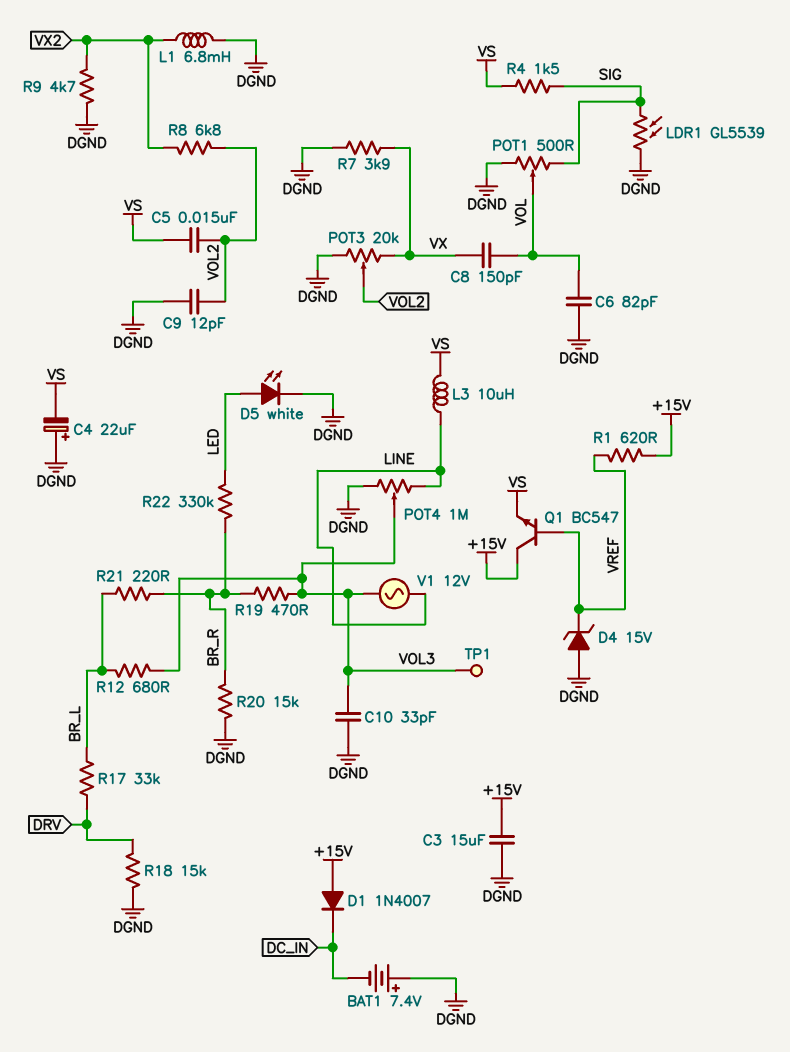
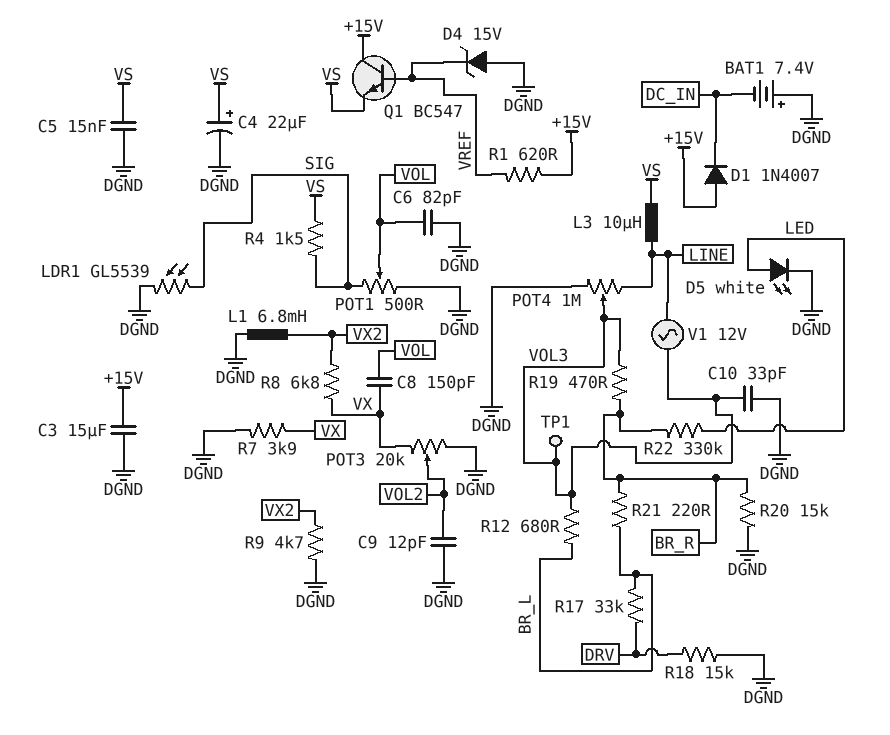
C4: 22uF (plus DGND, minus VS) -> 22uF (plus VS, minus DGND)
C5: 15nF (VOL2, VS) -> 15nF (DGND, VS)
R8: 6.8k (VOL2, VX2) -> 6.8k (VX, VX2)

